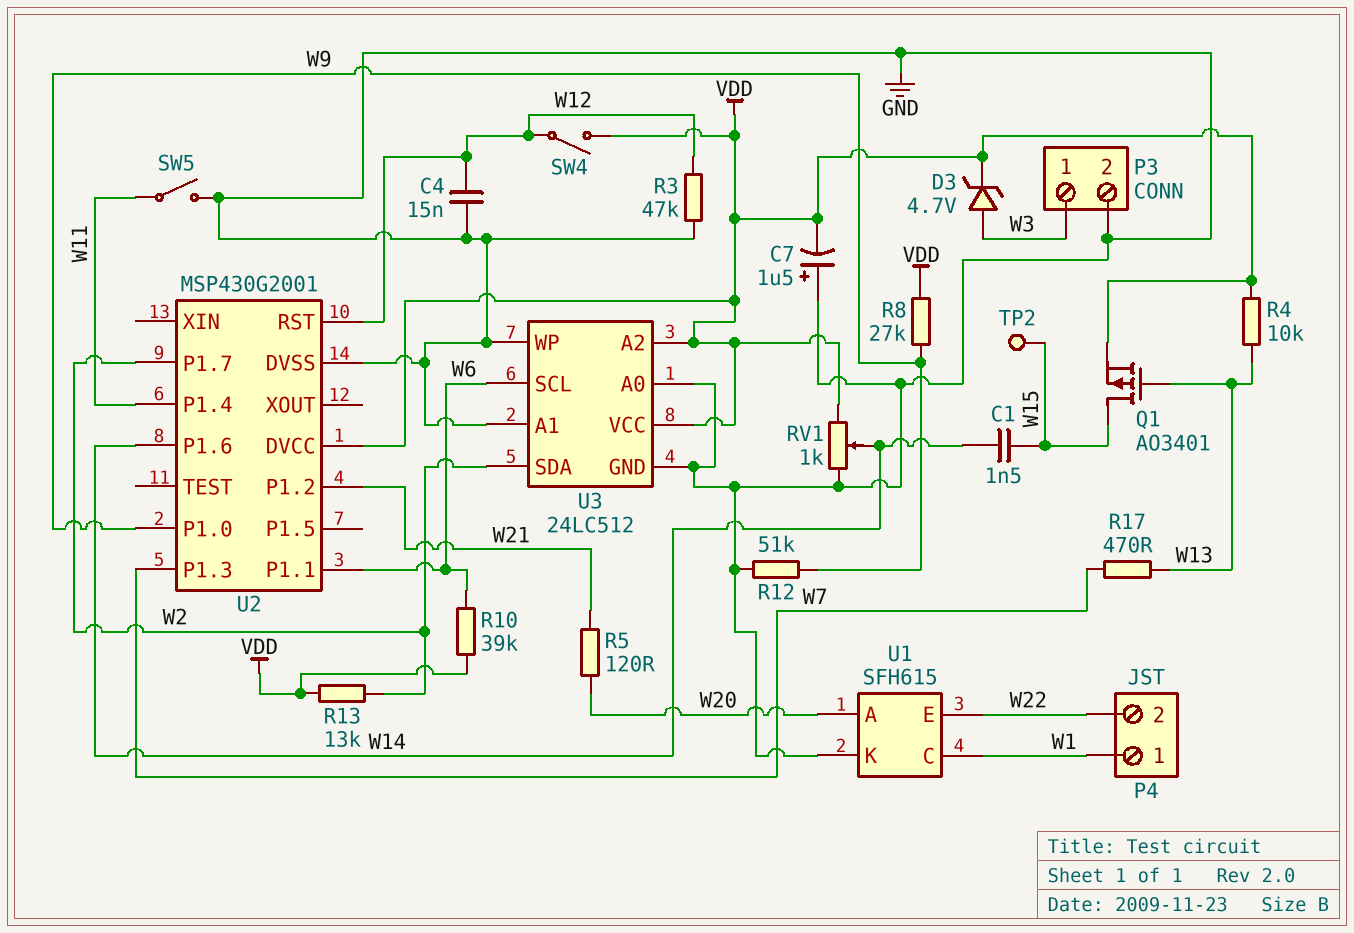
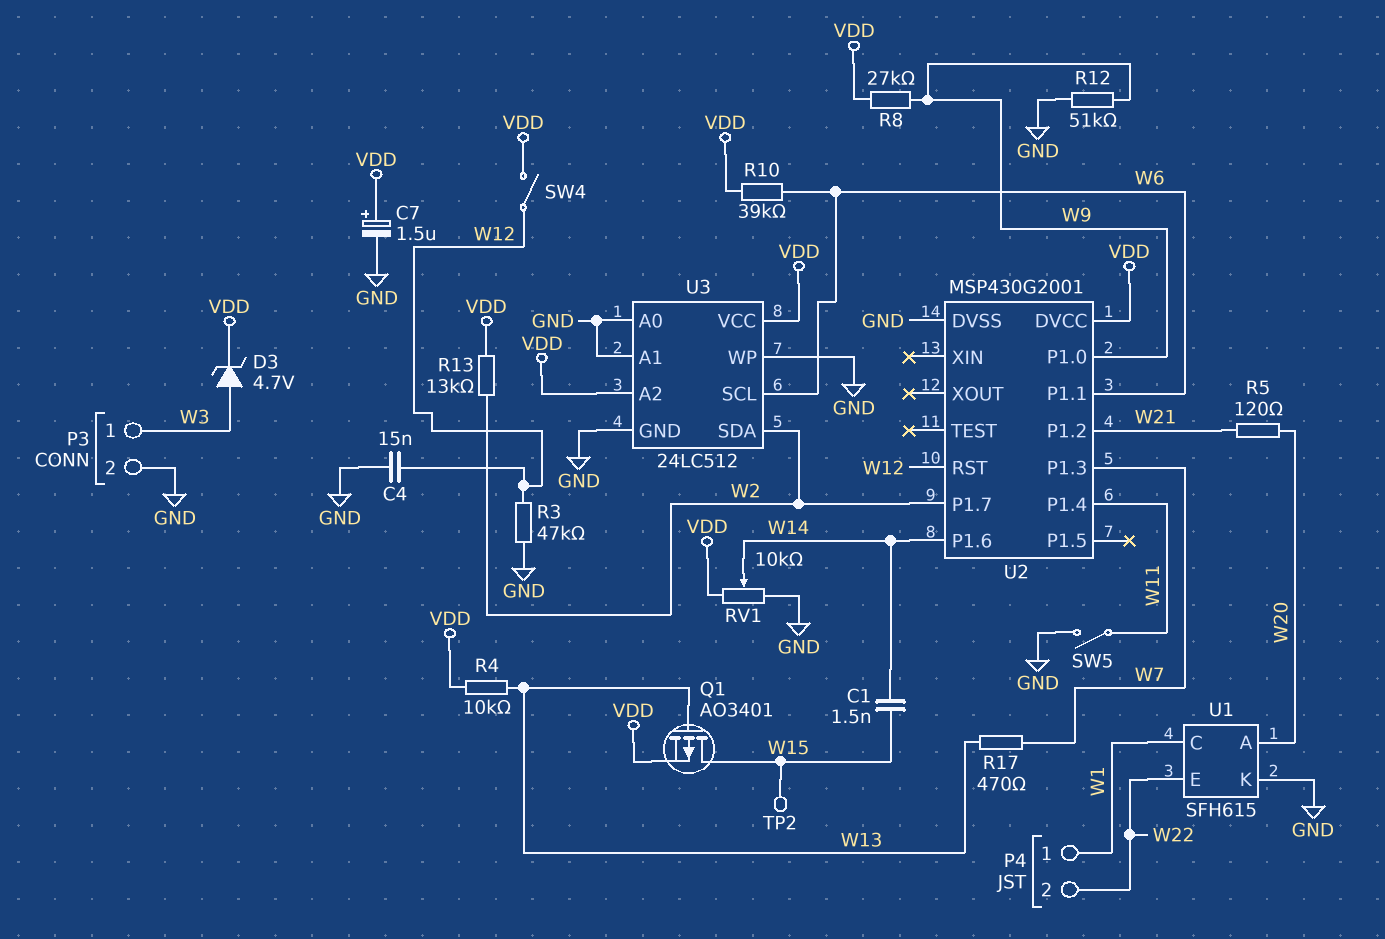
C7: 1.5uF (plus GND, minus VDD) -> 1.5uF (plus VDD, minus GND)
RV1: 1k (GND, VDD, wiper W14) -> 10k (GND, VDD, wiper W14)

